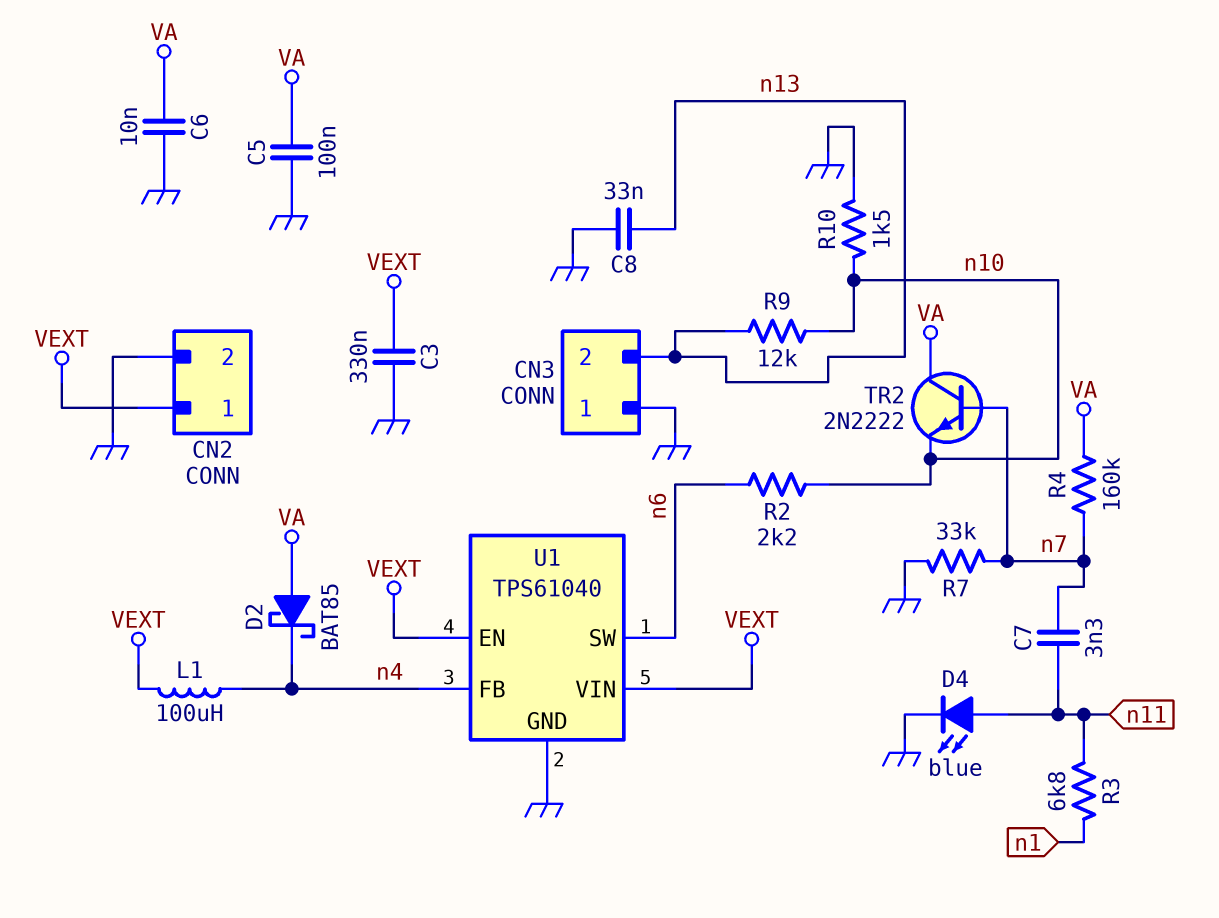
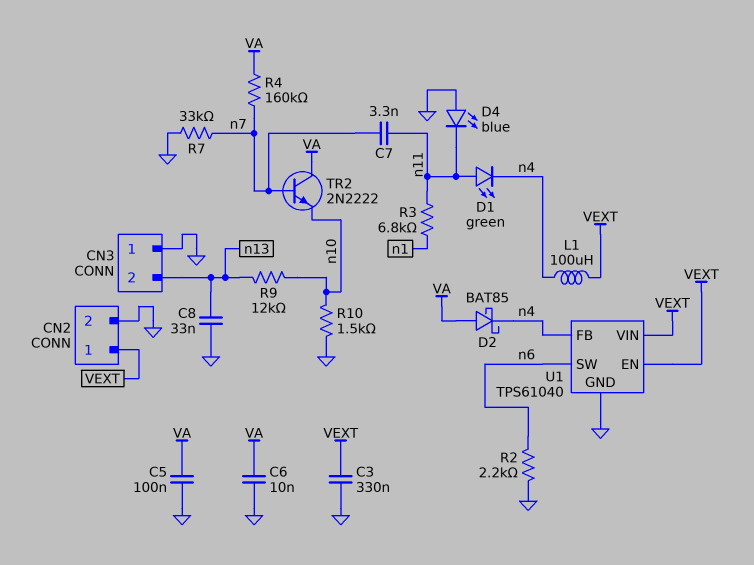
D1: none -> LED green (A n11, K n4)
D4: LED blue (A n11, K GND) -> LED blue (A GND, K n11)
R2: 2.2k (n6, n10) -> 2.2k (GND, n6)

